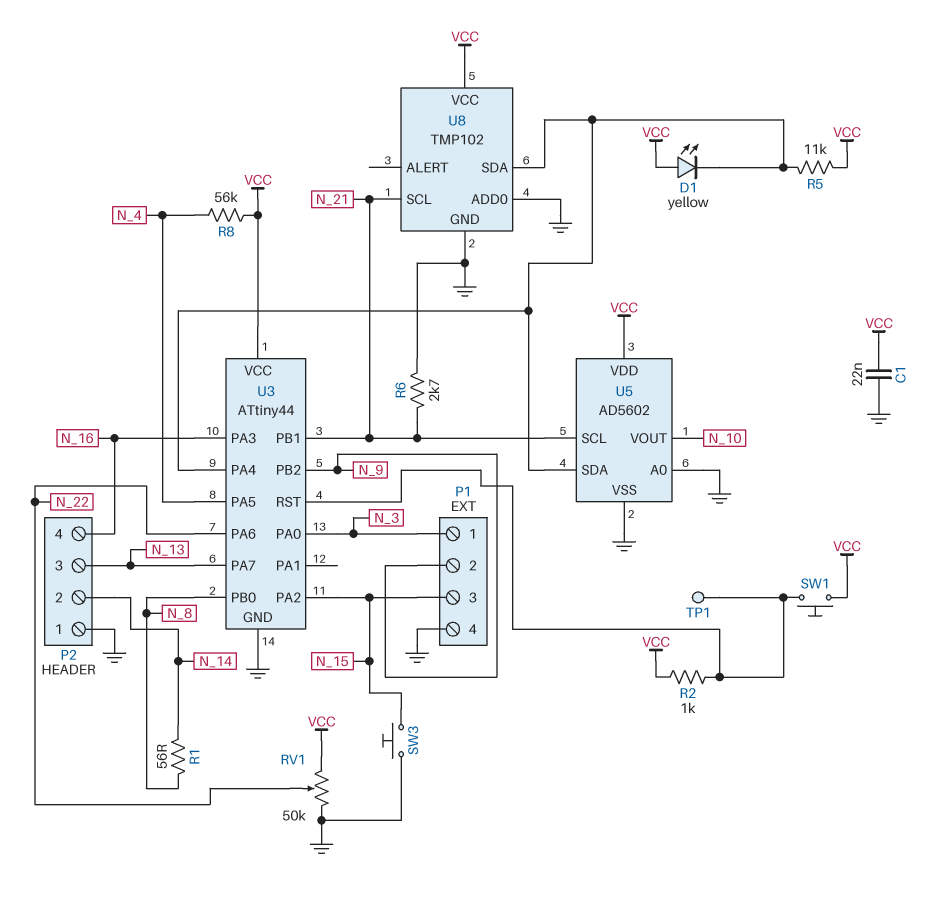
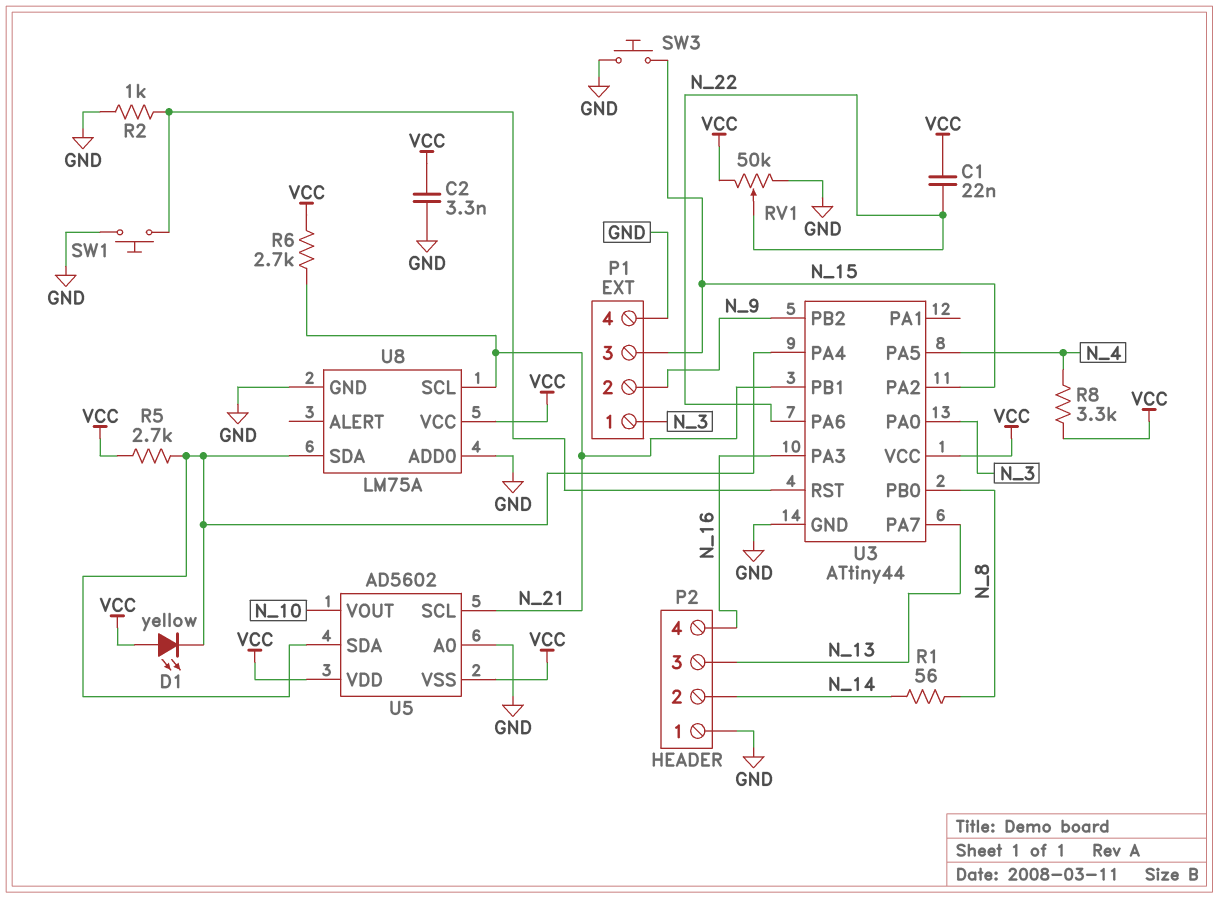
C1: 22nF (GND, VCC) -> 22nF (N_22, VCC)
C2: none -> 3.3nF (GND, VCC)
R2: 1k (U3/RST, VCC) -> 1k (GND, U3/RST)
R5: 11k (U3/PA4, VCC) -> 2.7k (U3/PA4, VCC)
R6: 2.7k (GND, N_21) -> 2.7k (N_21, VCC)
R8: 56k (N_4, VCC) -> 3.3k (N_4, VCC)
SW1: button (U3/RST, VCC) -> button (GND, U3/RST)
TP1: test point (U3/RST) -> none
U5 pin VSS: GND -> VCC
U8: TMP102 -> LM75A

